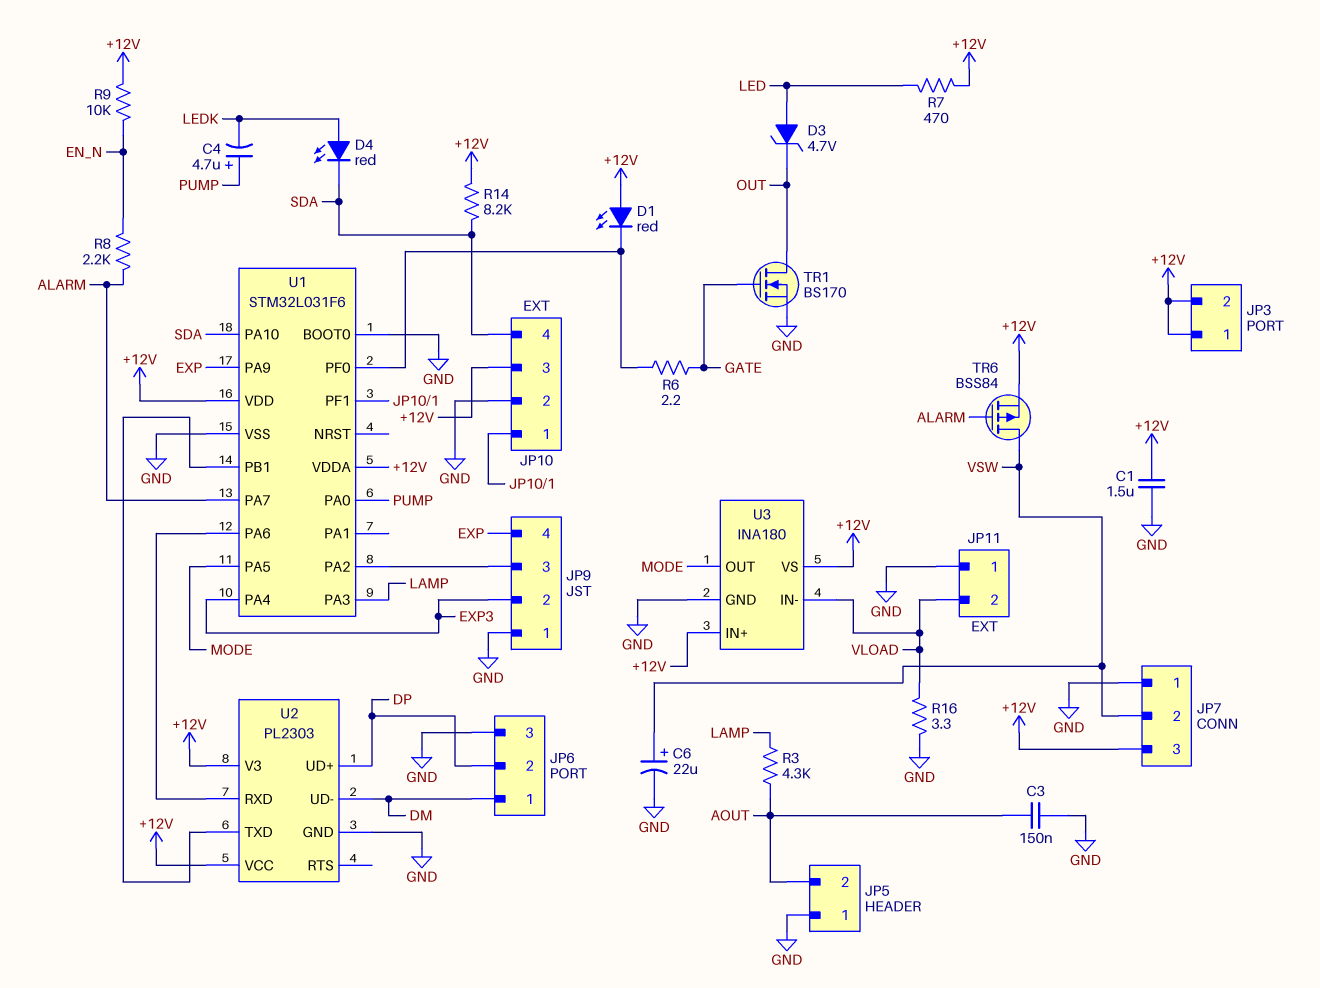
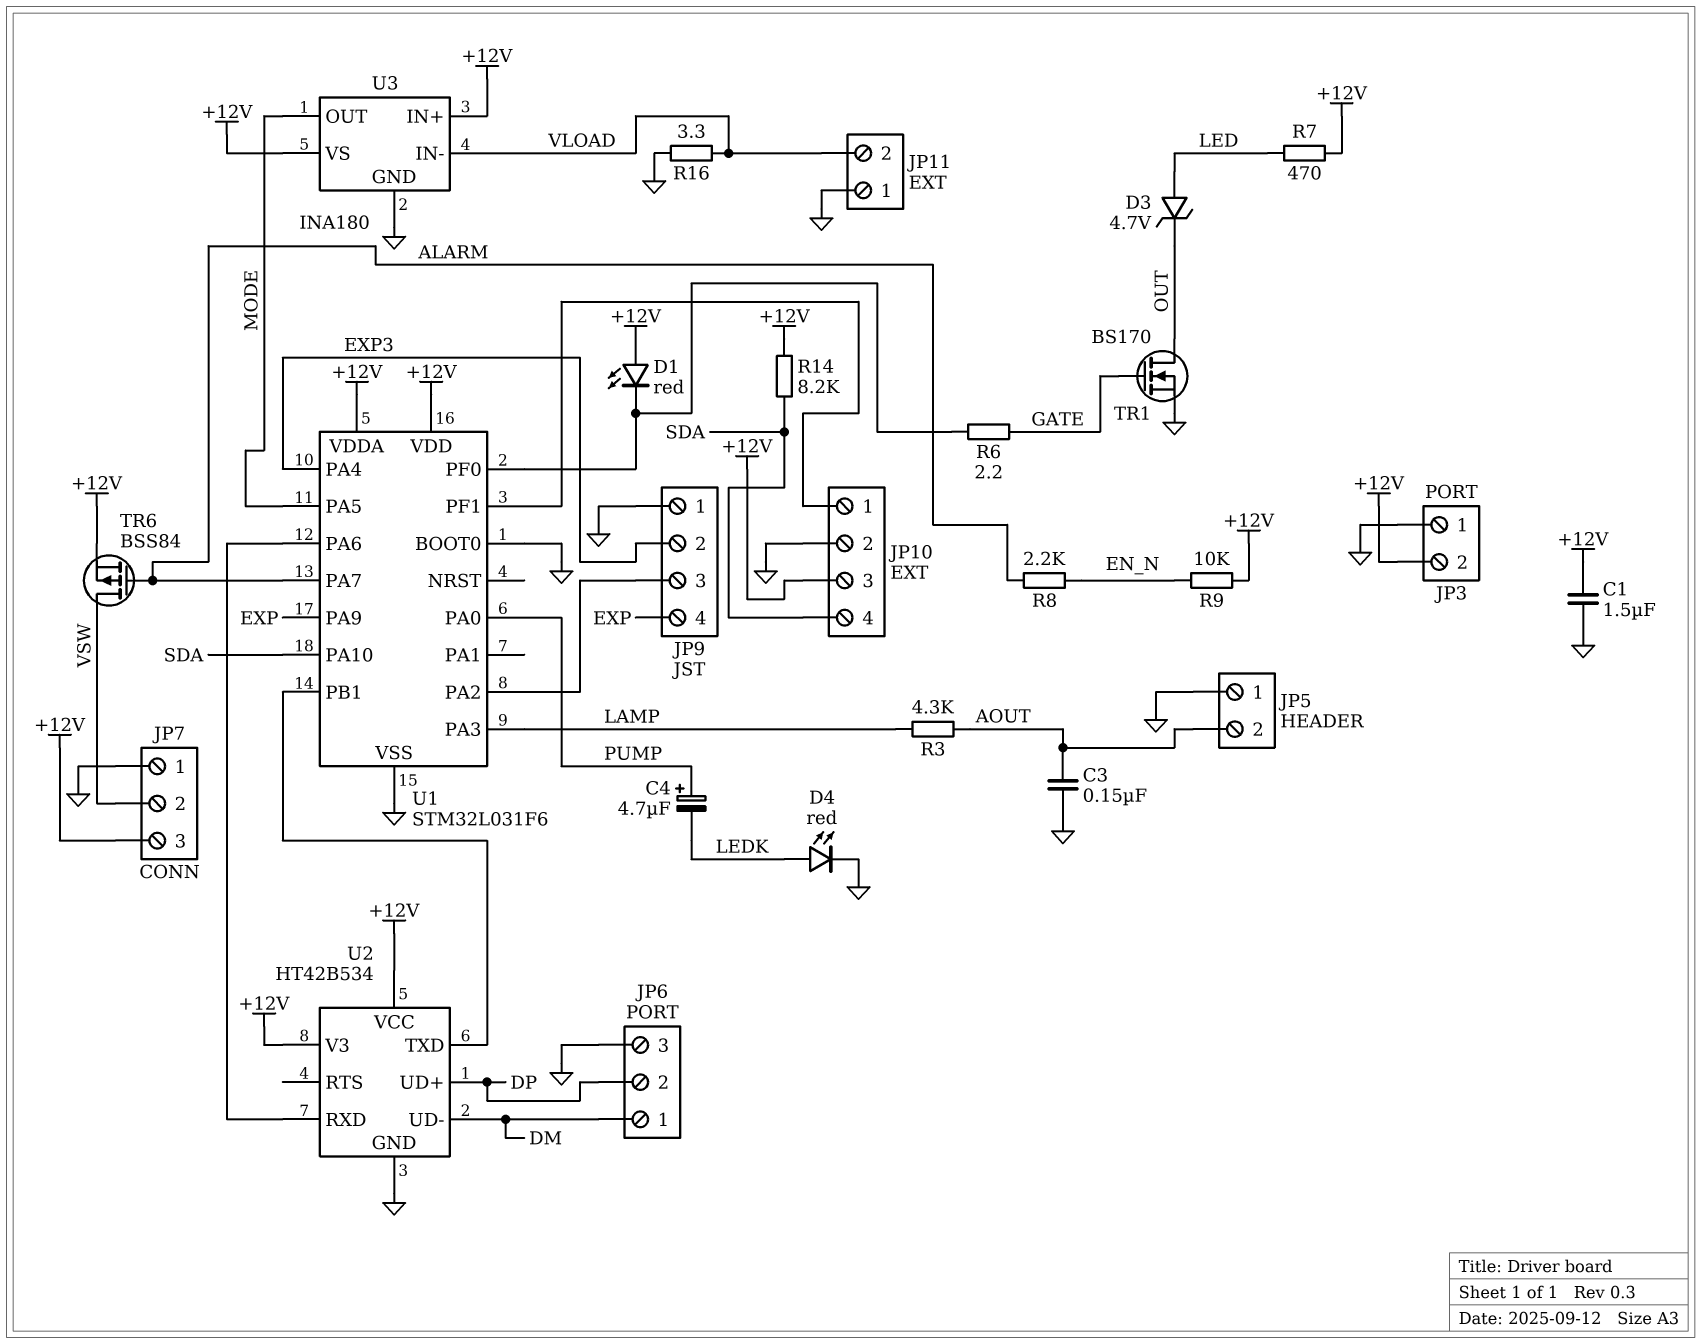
C6: 22uF (plus VSW, minus GND) -> none
D4: LED red (A LEDK, K SDA) -> LED red (A LEDK, K GND)
JP3 pin 1: +12V -> GND
U2: PL2303 -> HT42B534

